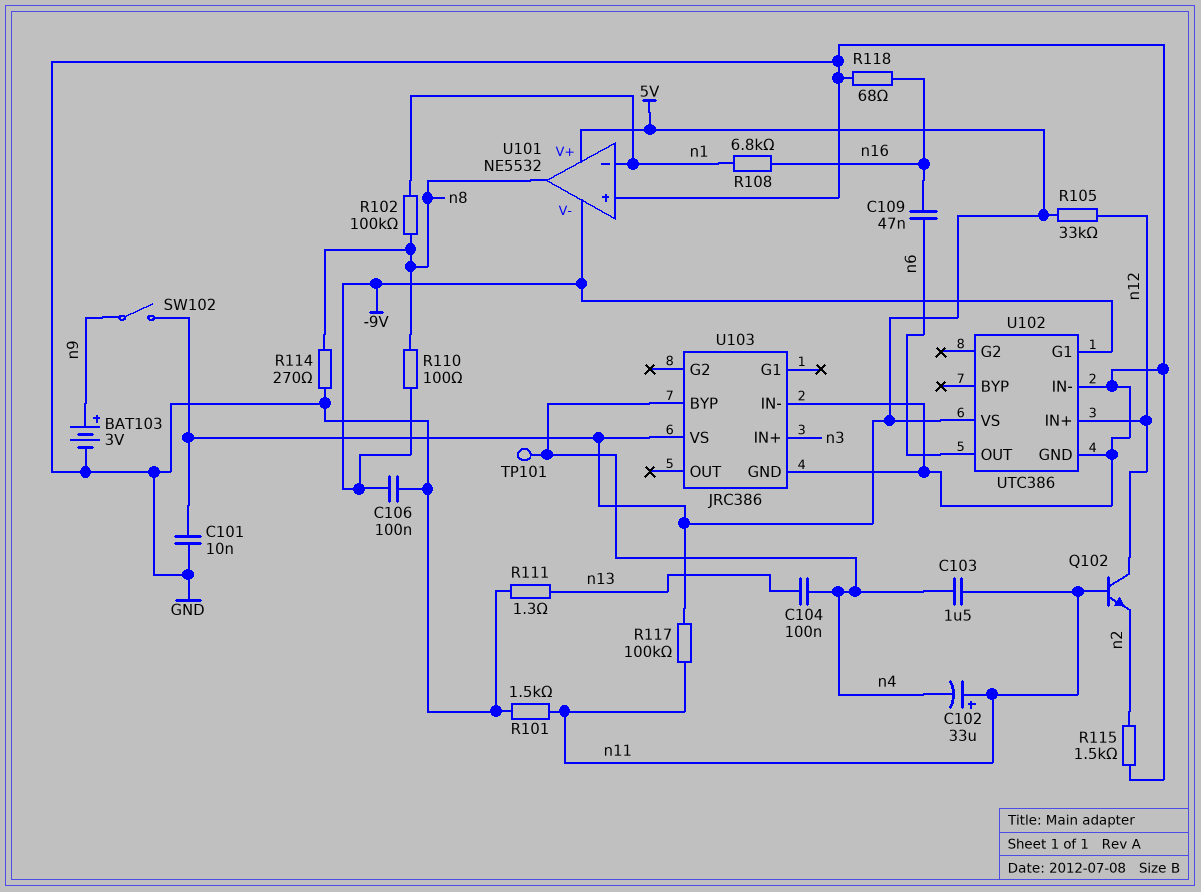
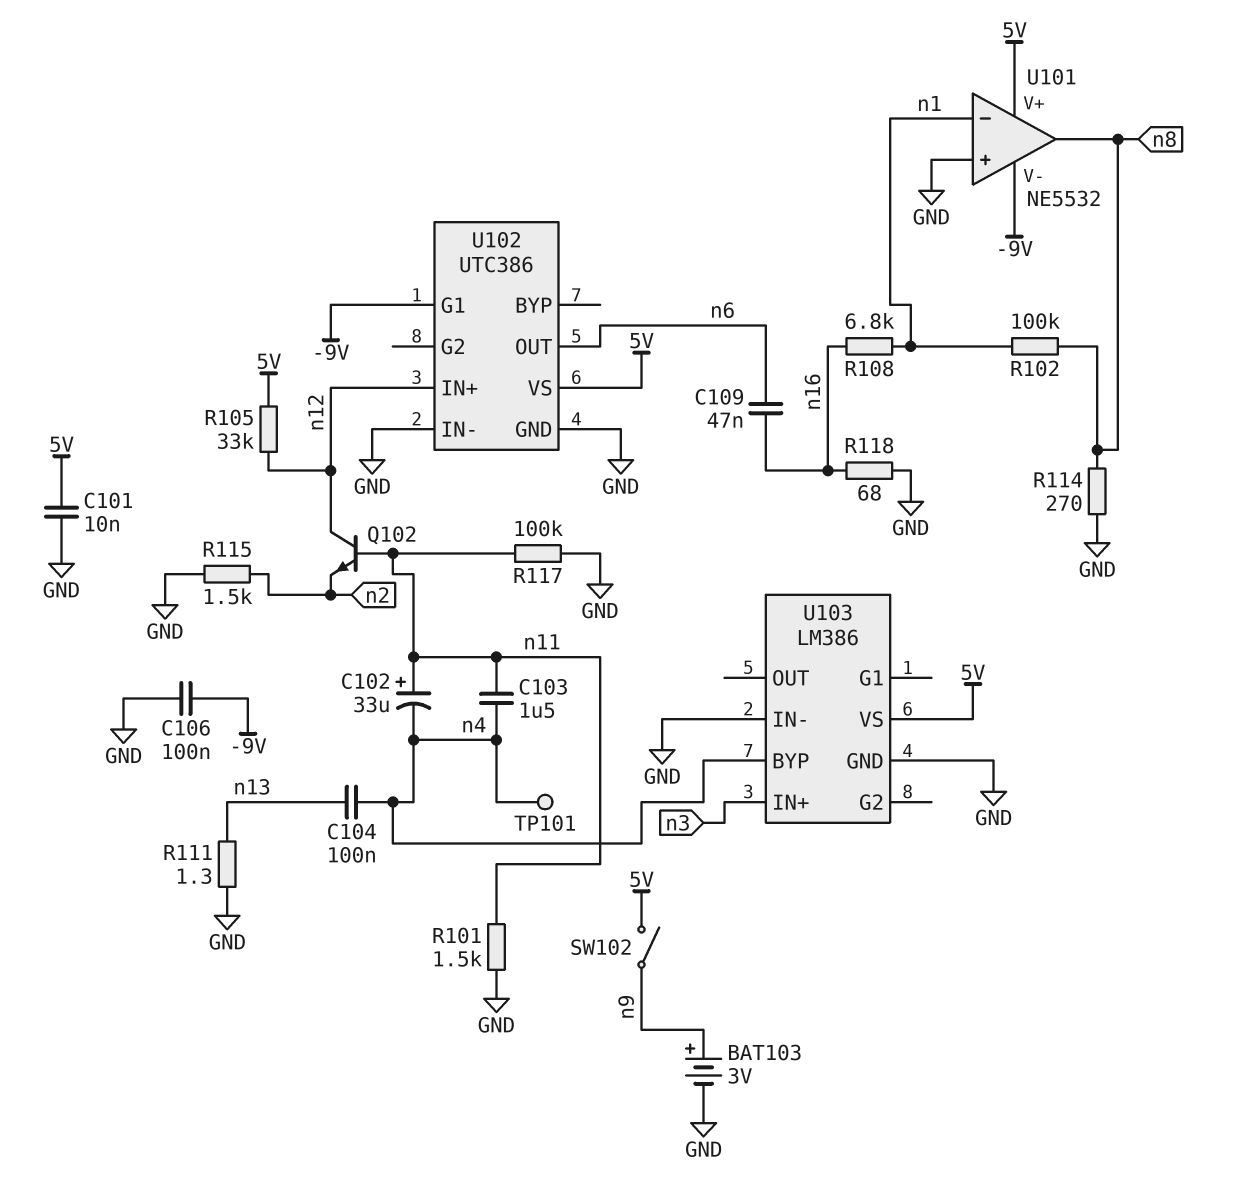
R110: 100 (-9V, n8) -> none
R117: 100k (5V, n11) -> 100k (GND, n11)
U103: JRC386 -> LM386

